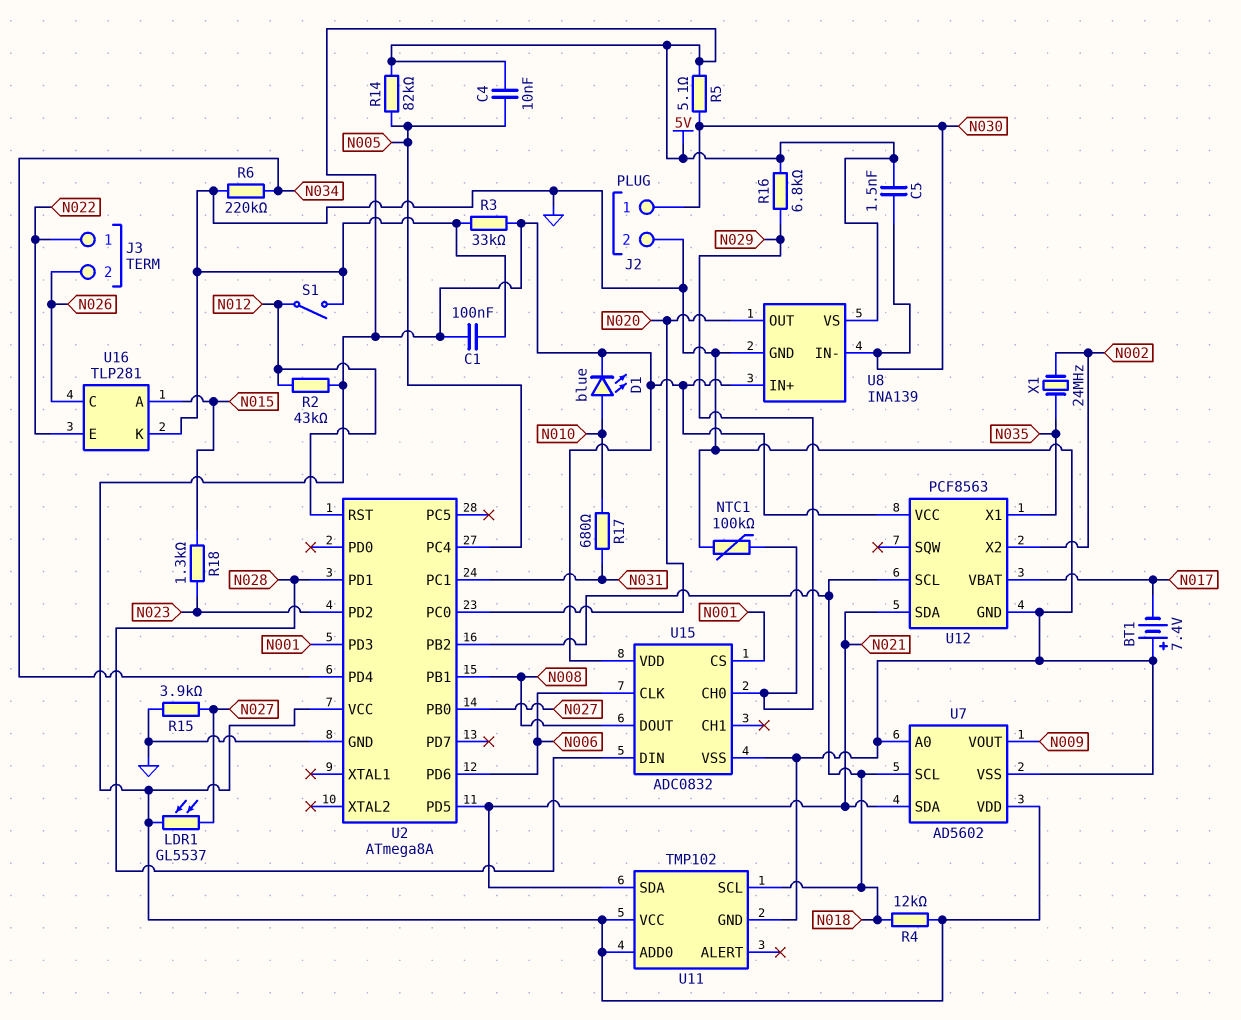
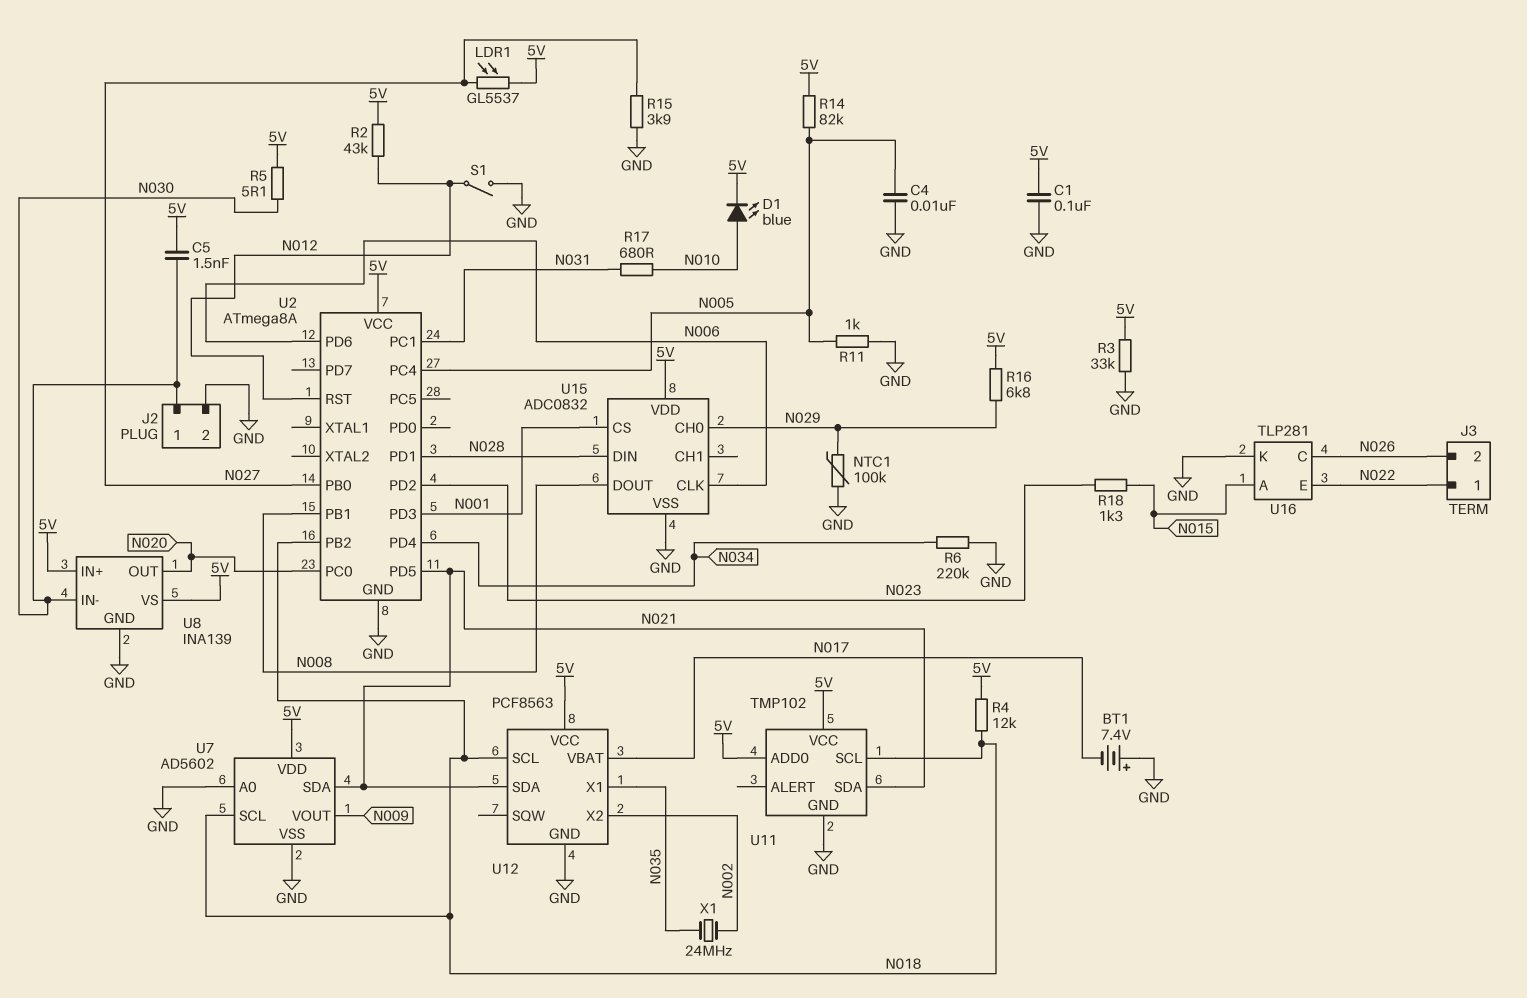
C4: 10nF (5V, N005) -> 10nF (GND, N005)
R11: none -> 1k (GND, N005)

